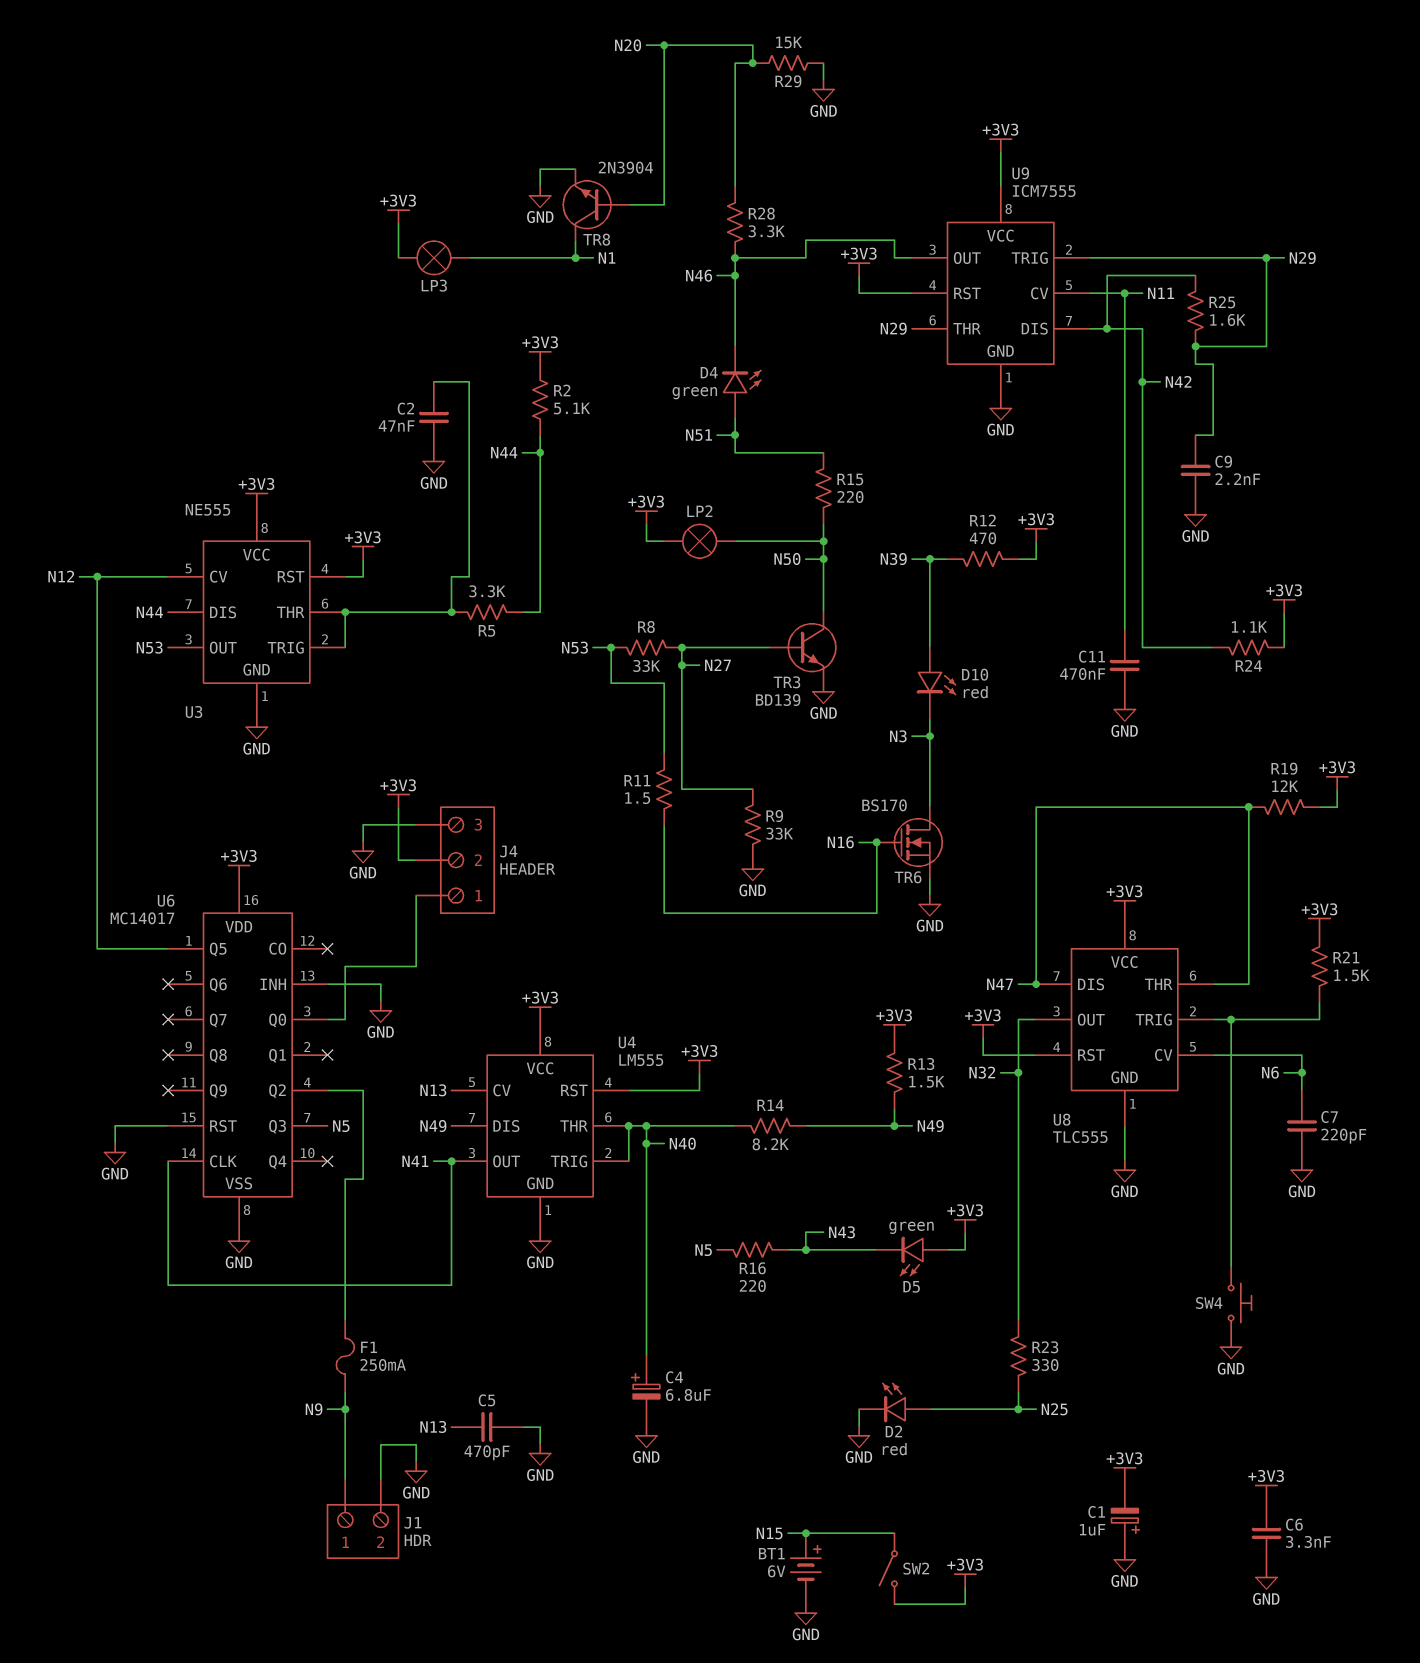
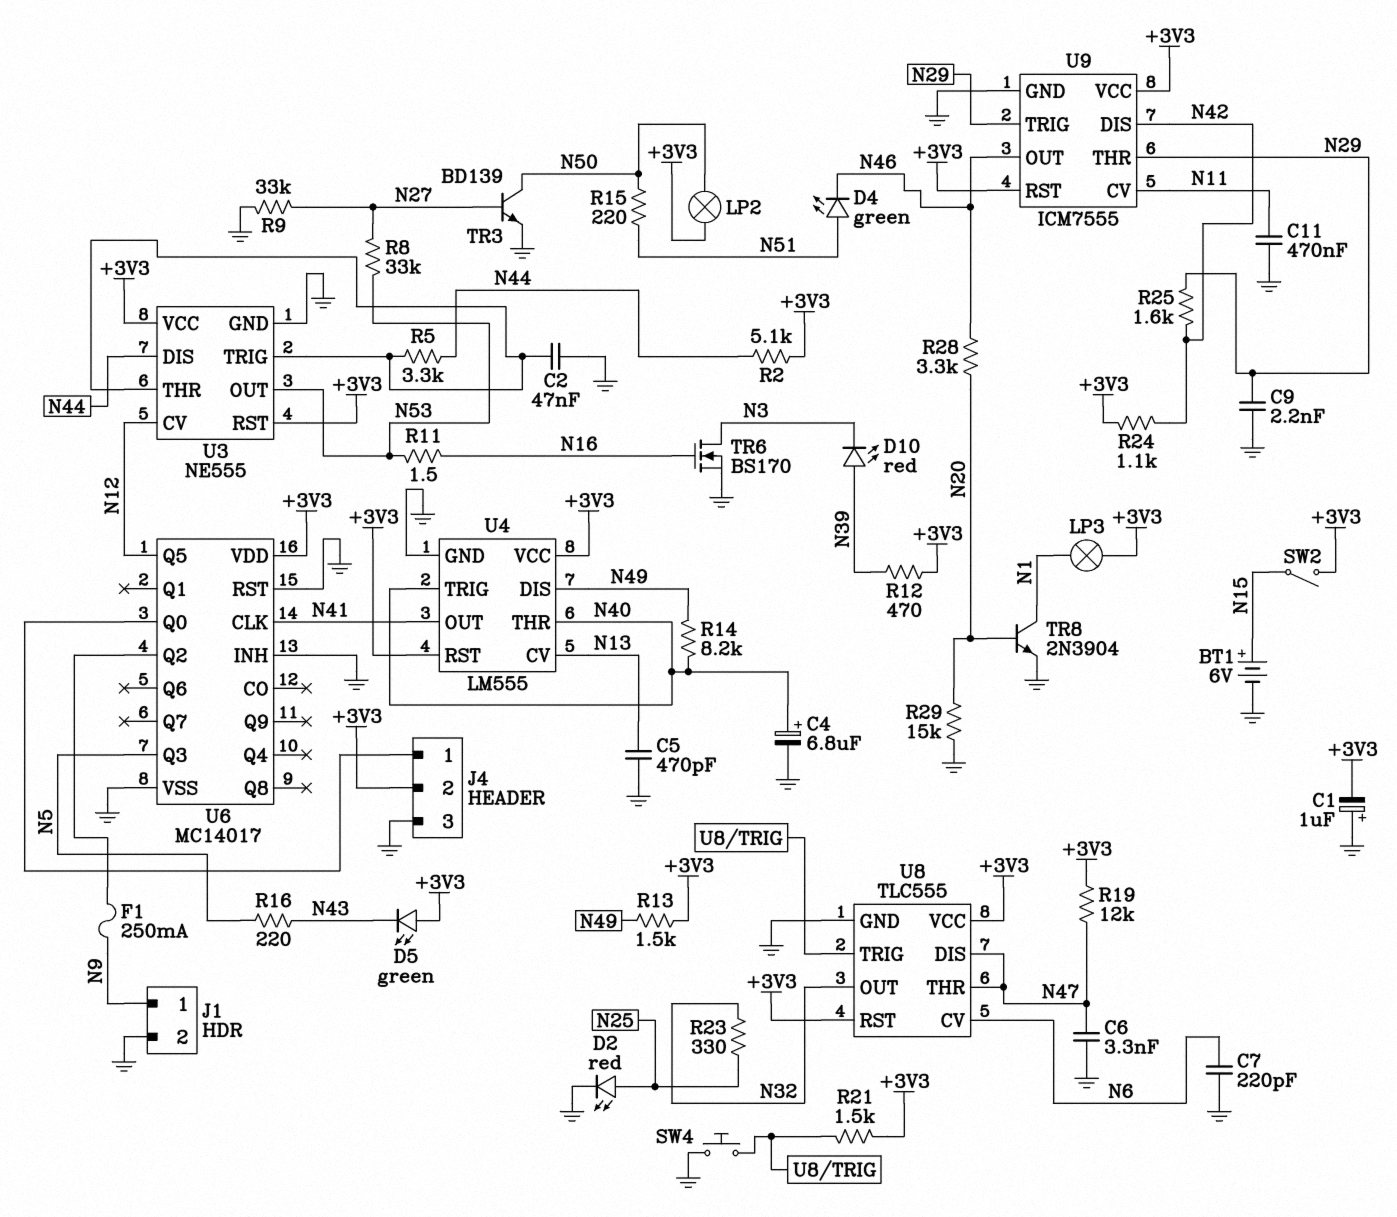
C6: 3.3nF (+3V3, GND) -> 3.3nF (GND, N47)

